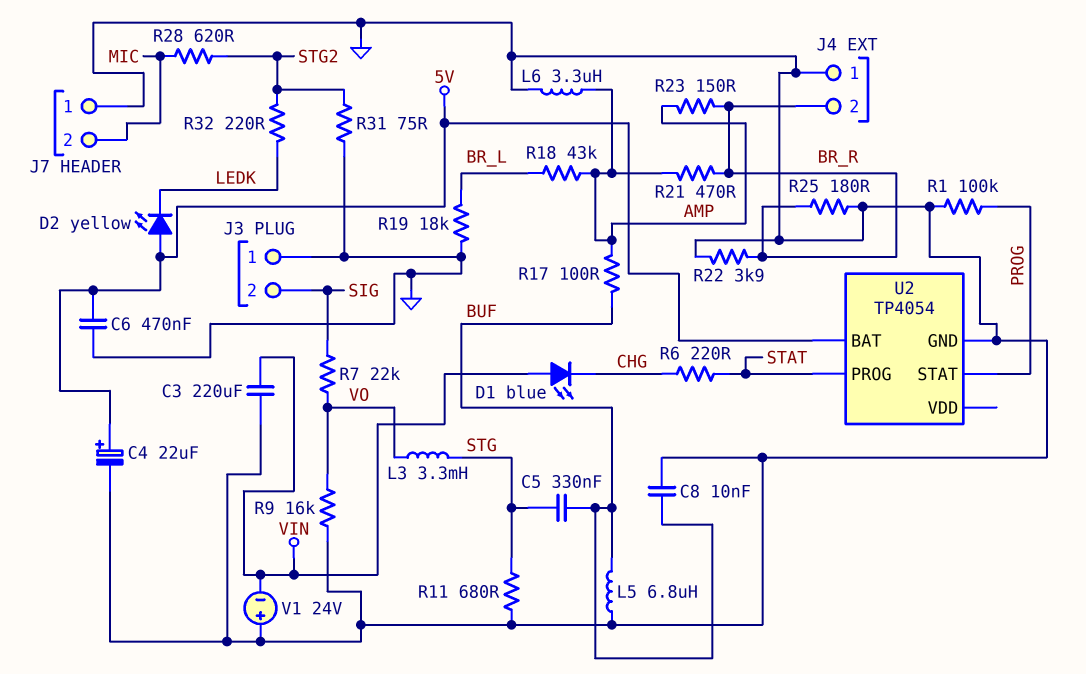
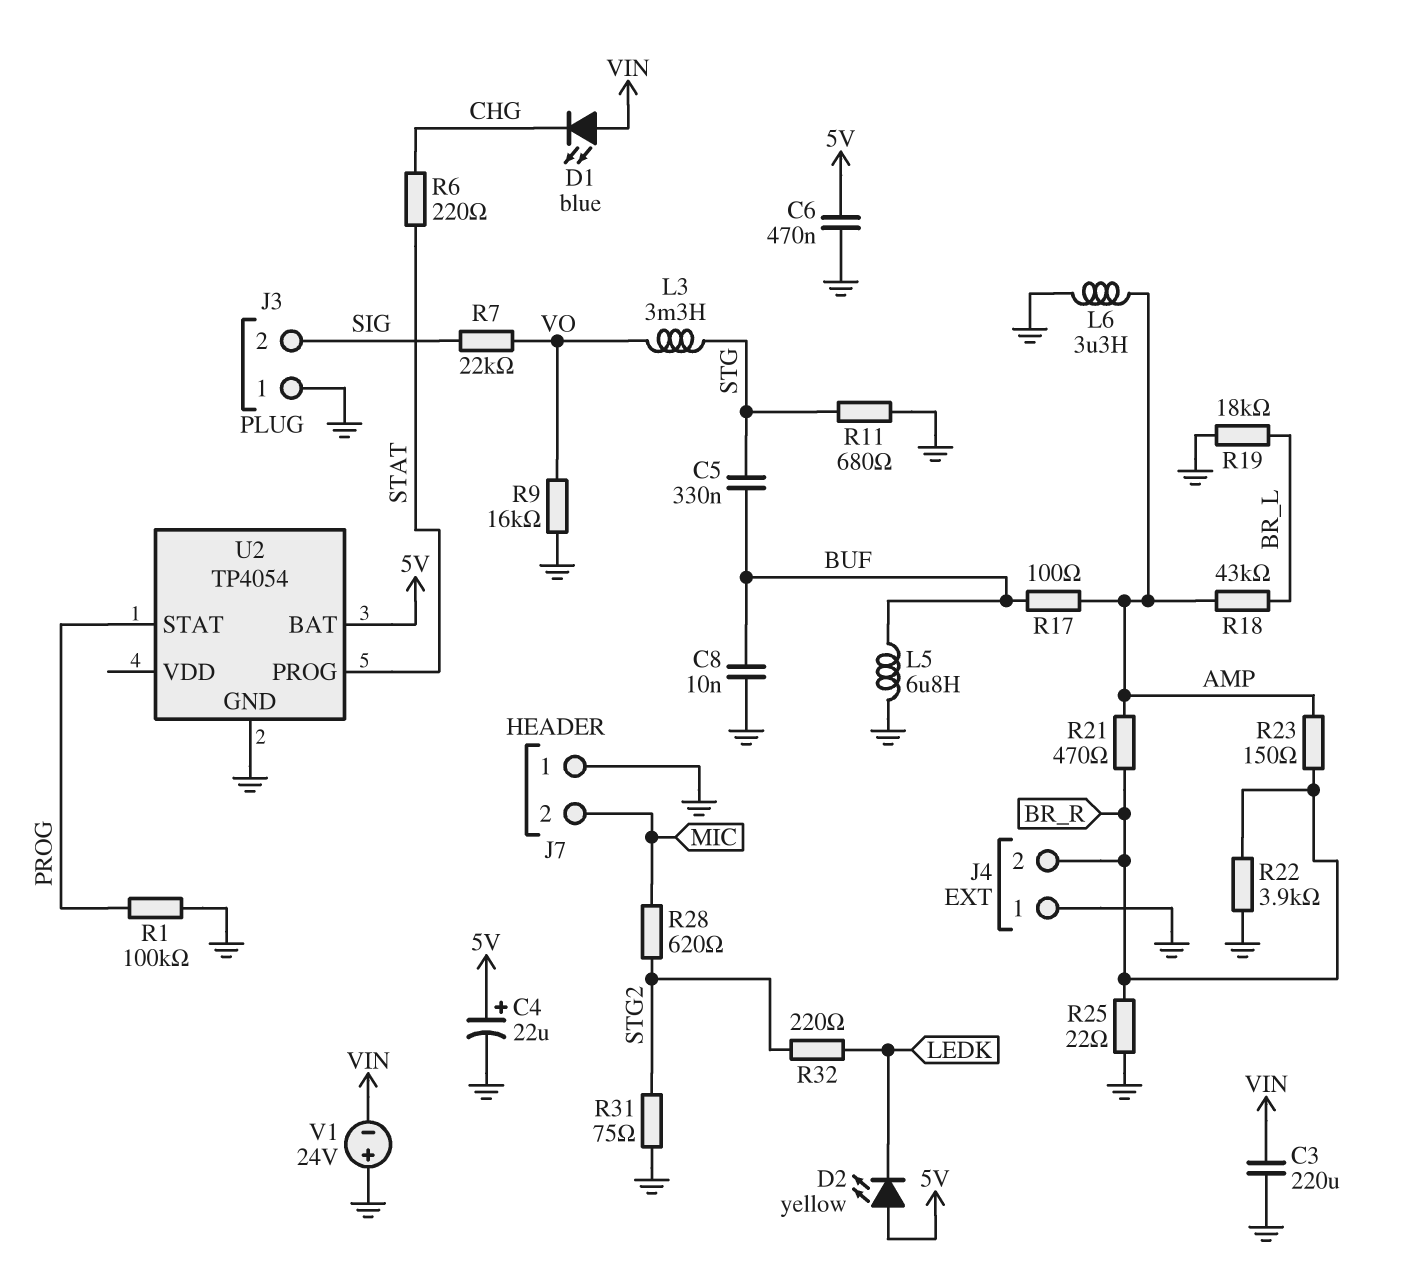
R25: 180 (BR_R, GND) -> 22 (BR_R, GND)

